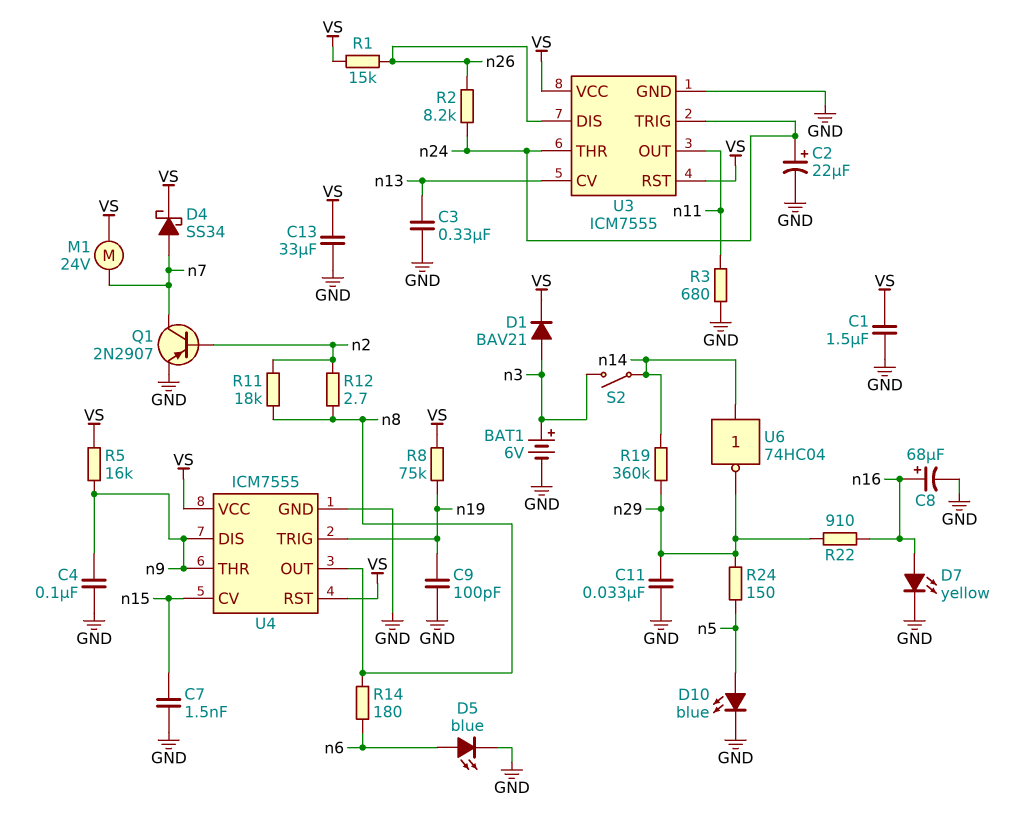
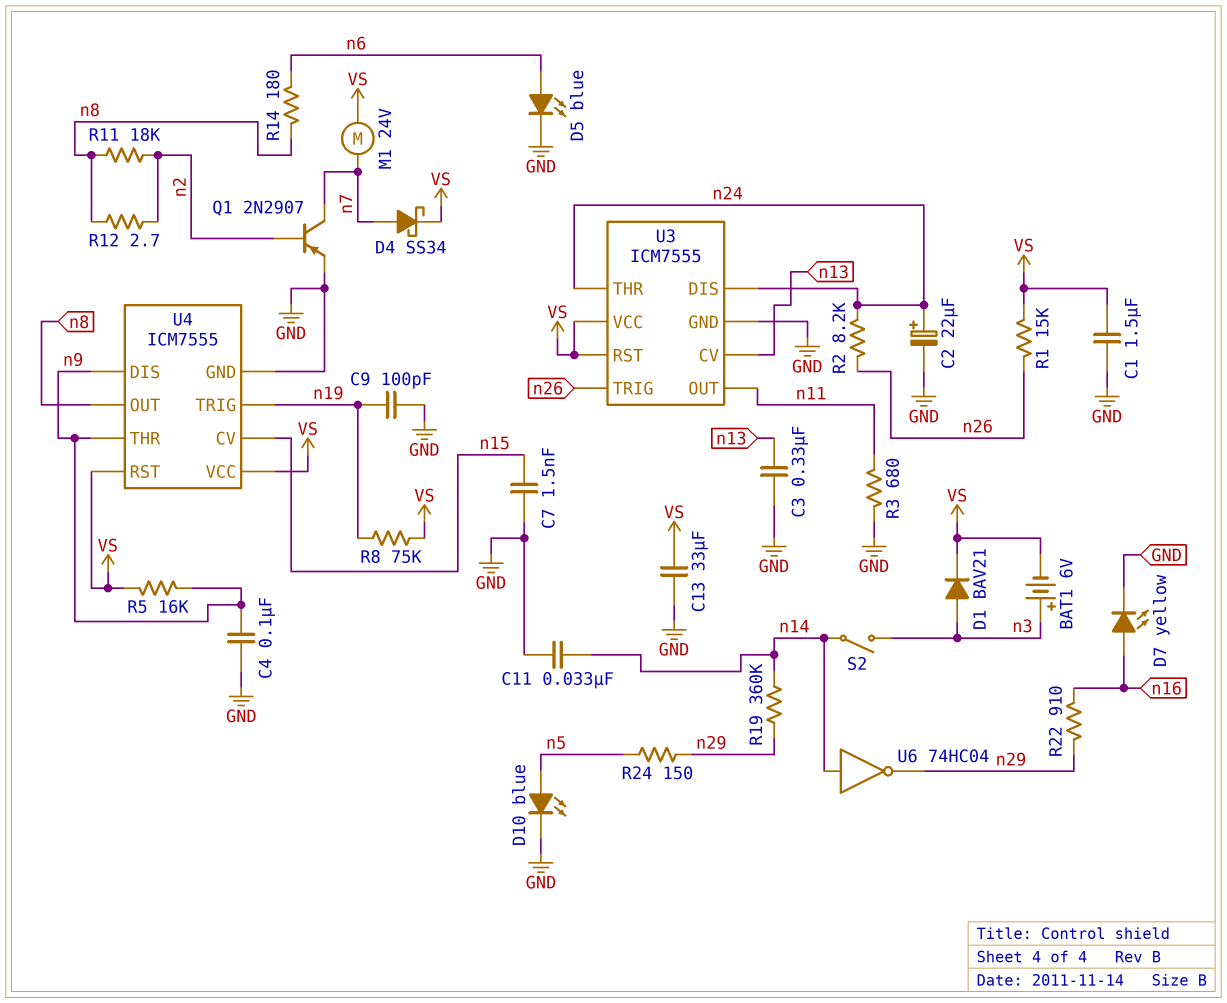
BAT1: 6V (plus n3, minus GND) -> 6V (plus n3, minus VS)
C8: 68uF (plus n16, minus GND) -> none
C11: 33nF (GND, n29) -> 33nF (GND, n14)
U3 pin DIS: n26 -> n24
U3 pin TRIG: n24 -> n26

